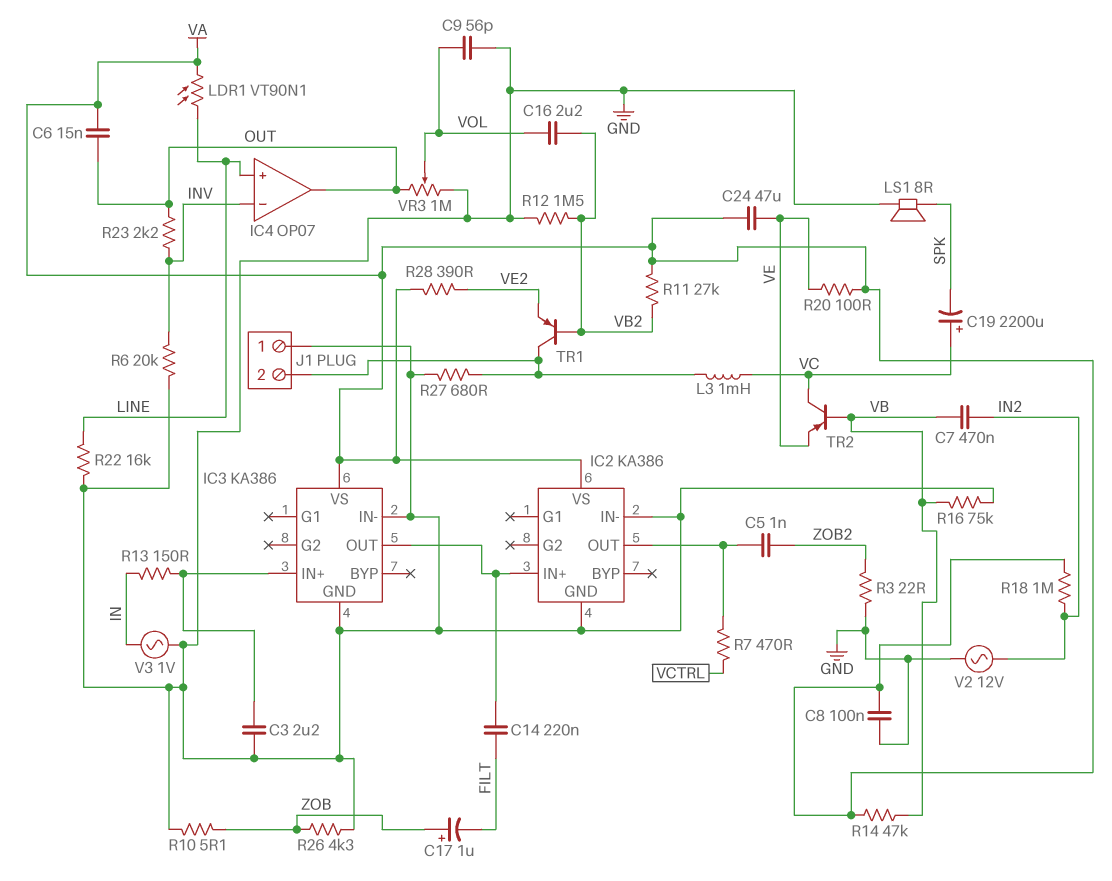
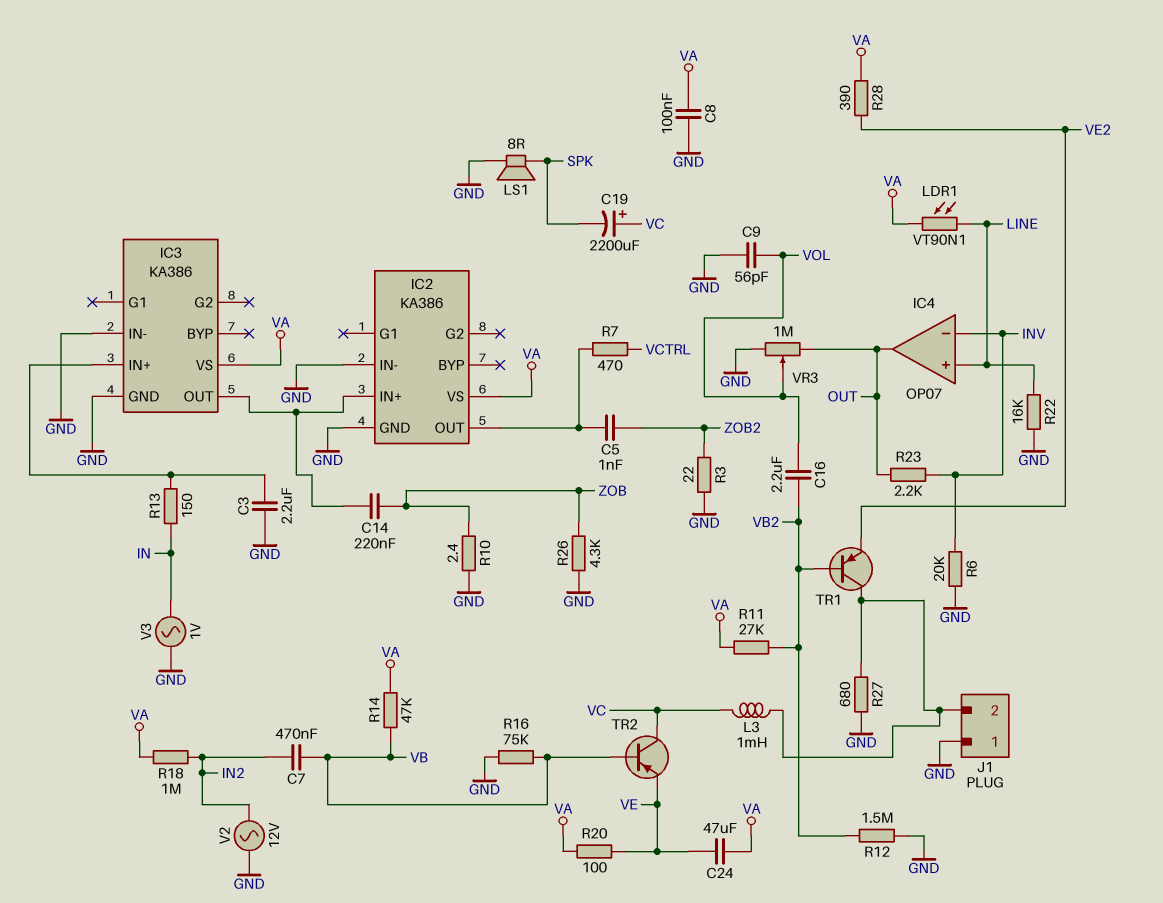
C6: 15nF (OUT, VA) -> none
C14: 220nF (FILT, IC2/IN+) -> 220nF (IC2/IN+, ZOB)
C17: 1uF (plus ZOB, minus FILT) -> none
R10: 5.1 (GND, ZOB) -> 2.4 (GND, ZOB)

